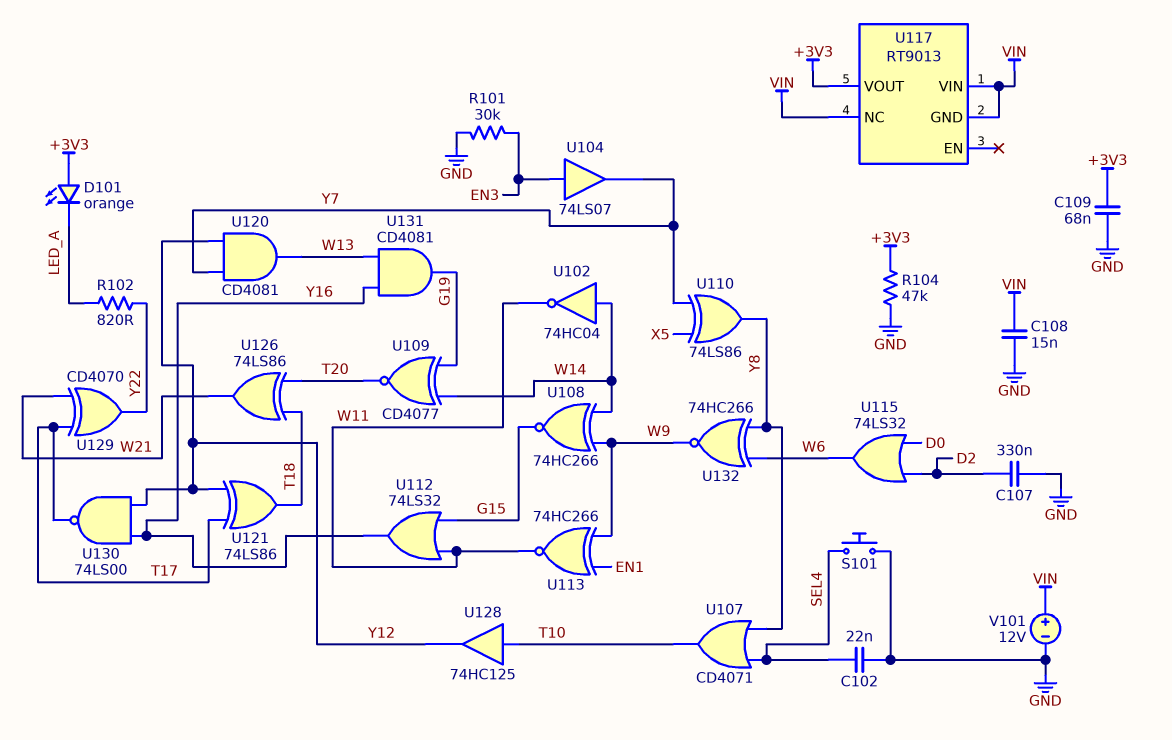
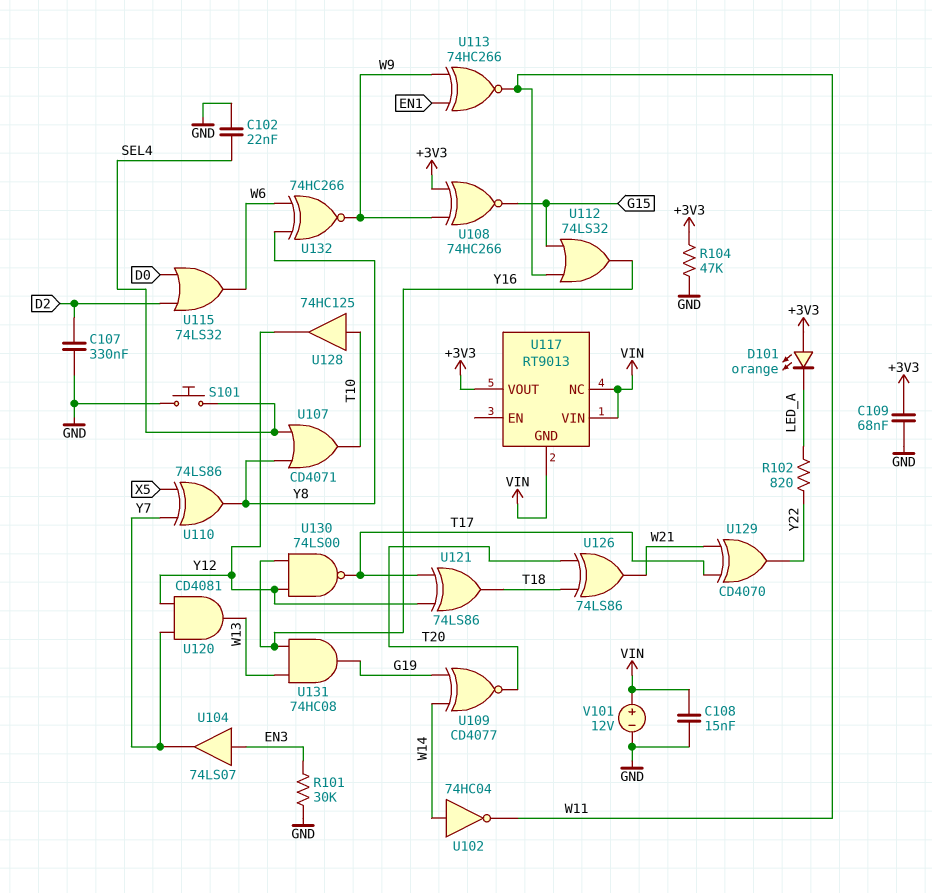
U108: XNOR 74HC266 (in W9, in W14, out G15) -> XNOR 74HC266 (in +3V3, in W9, out G15)
U131: AND CD4081 (in W13, in Y16, out G19) -> AND 74HC08 (in W13, in Y16, out G19)

